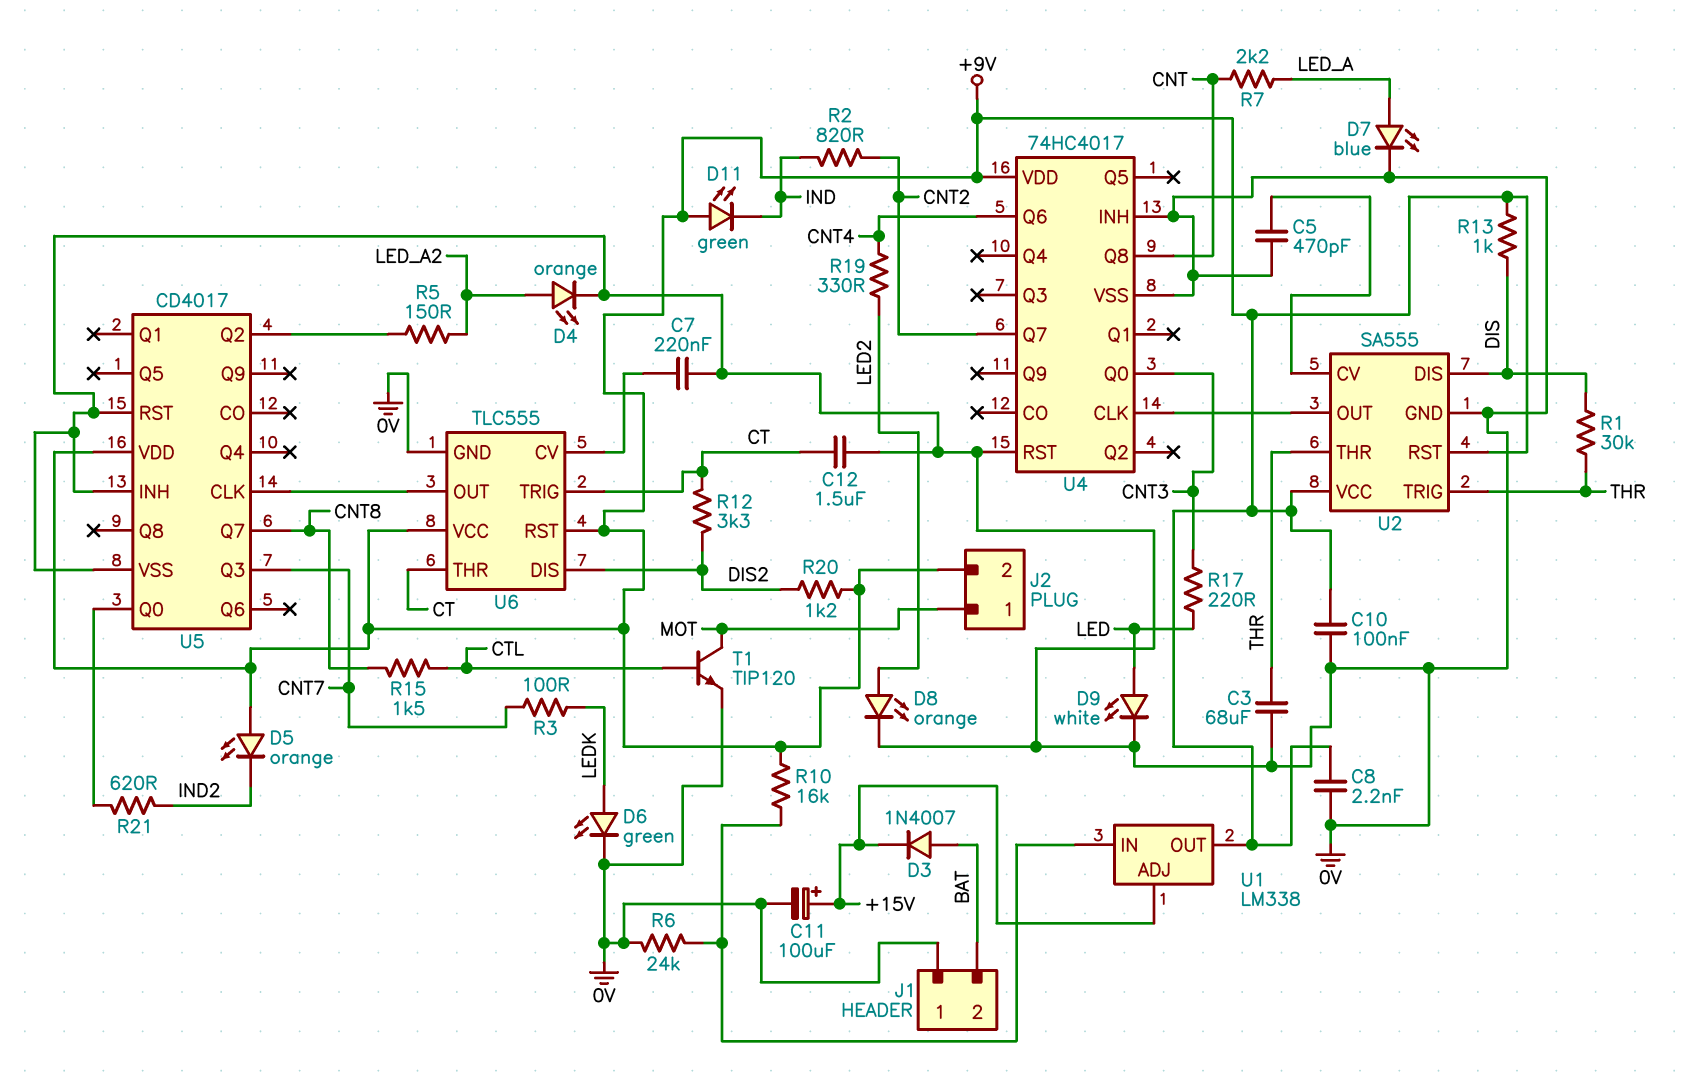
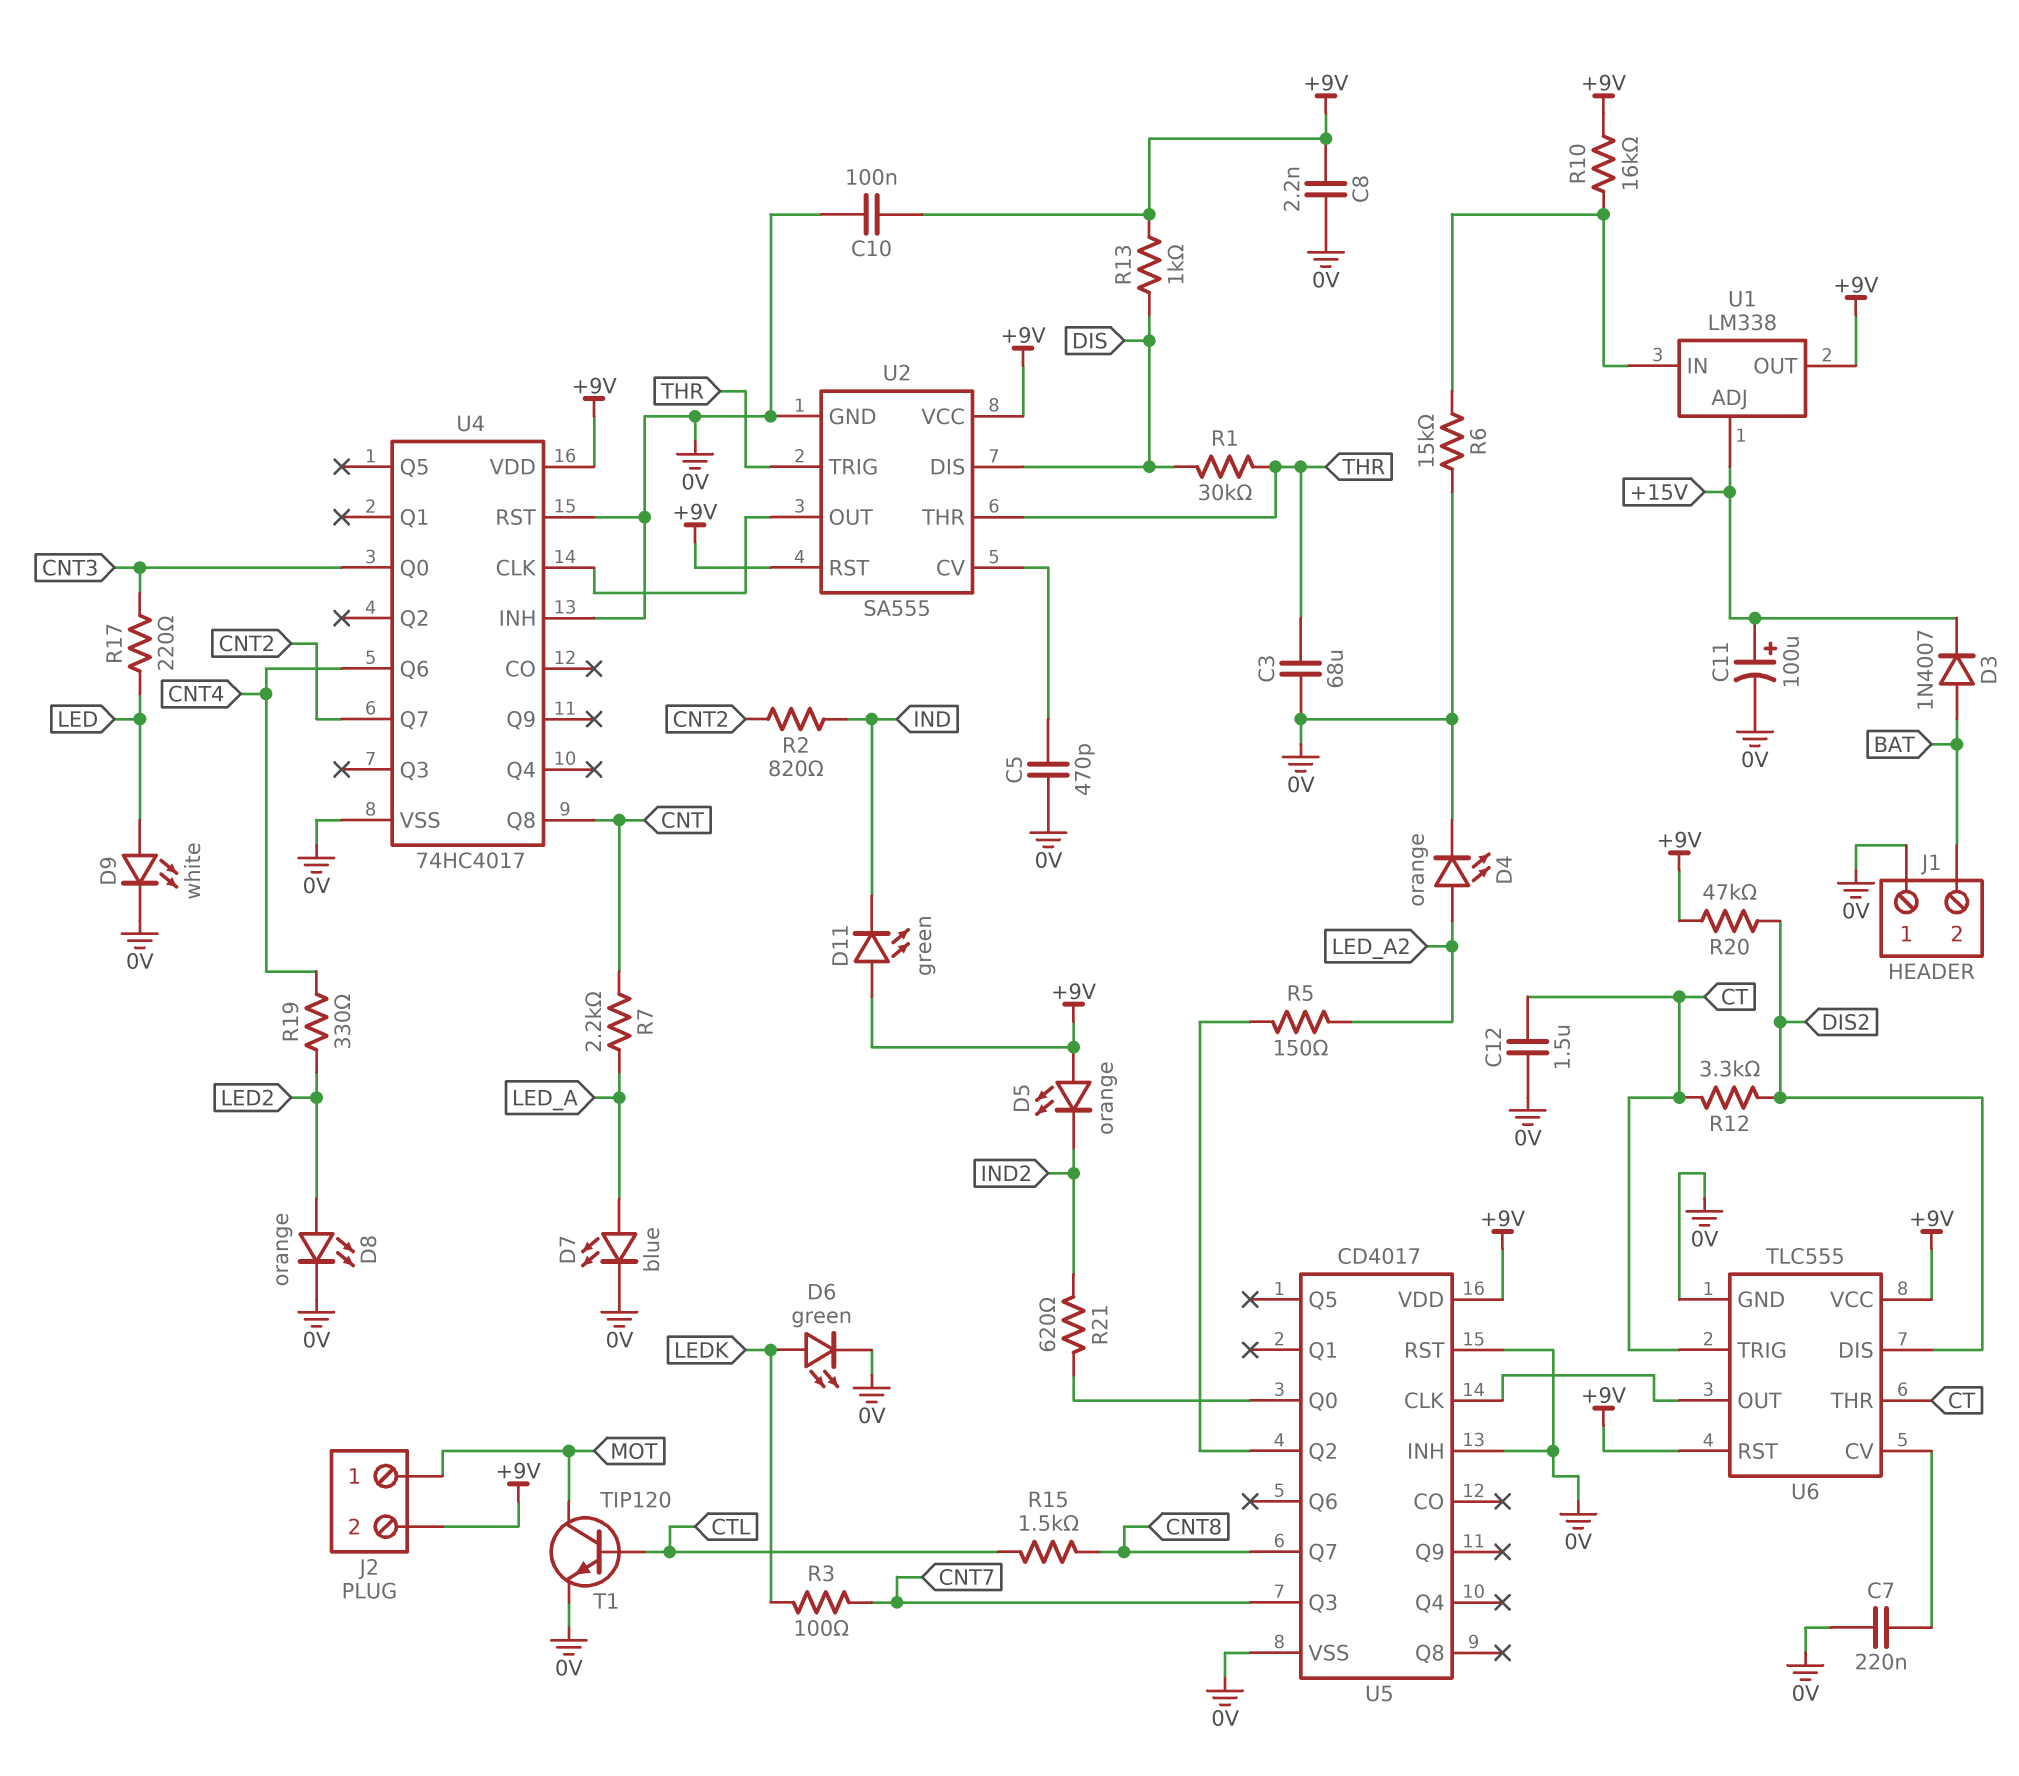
R6: 24k (0V, U1/IN) -> 15k (0V, U1/IN)
R20: 1.2k (+9V, DIS2) -> 47k (+9V, DIS2)

